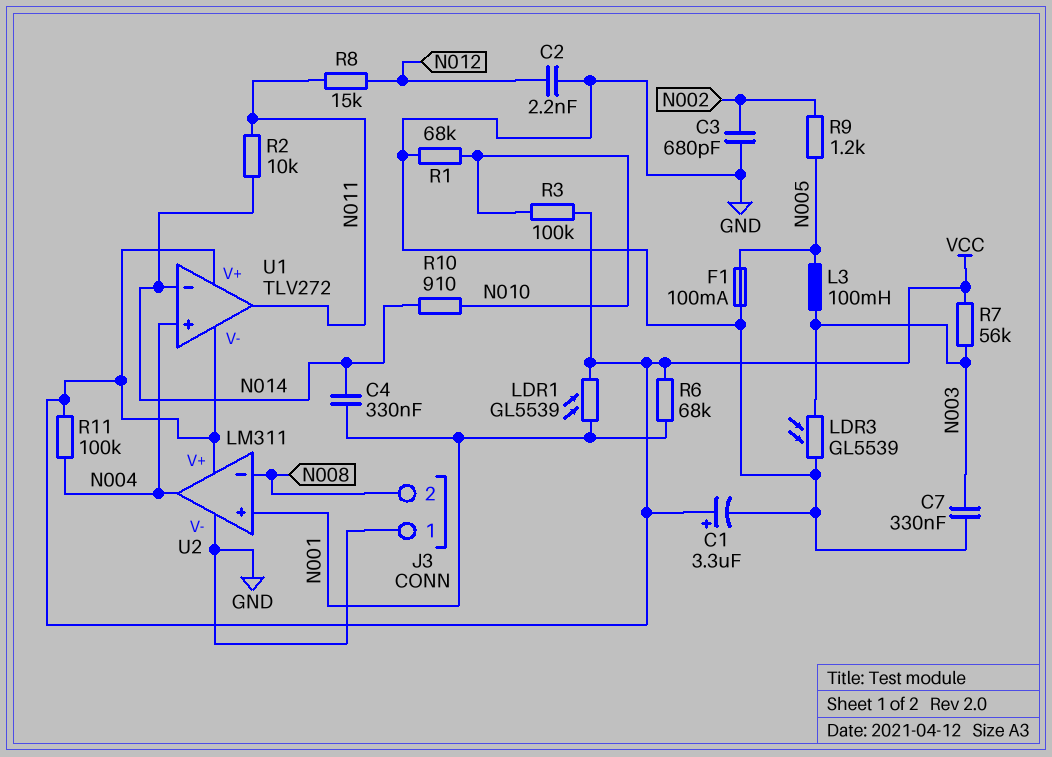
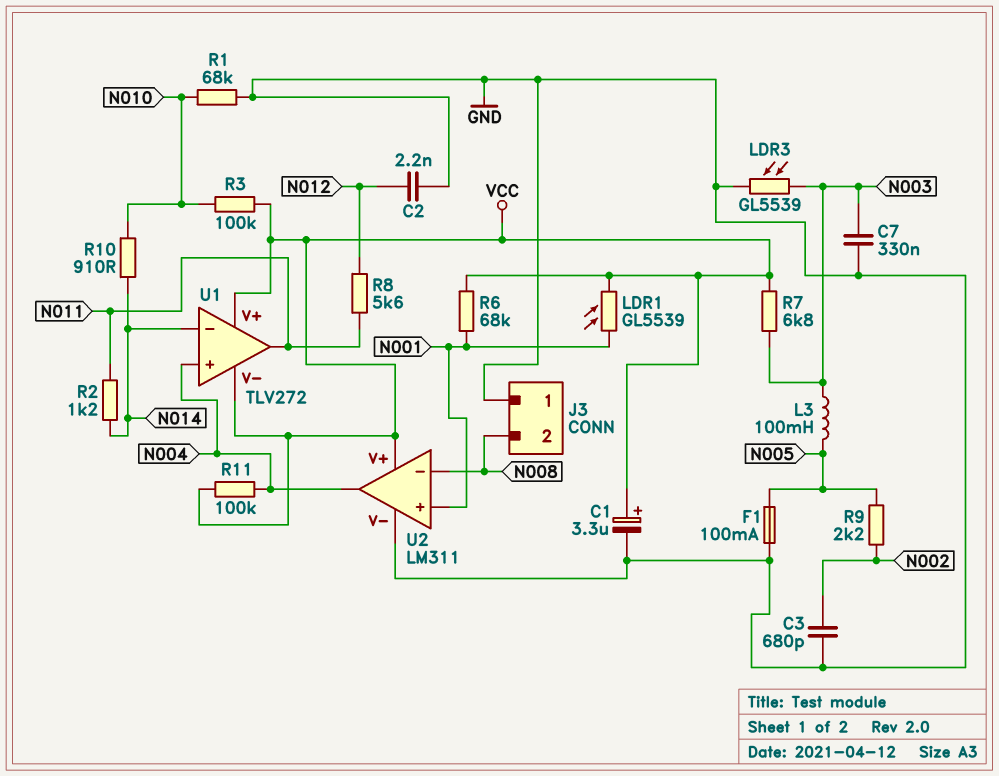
C4: 330nF (N001, N014) -> none
R2: 10k (N011, N014) -> 1.2k (N011, N014)
R7: 56k (N003, VCC) -> 6.8k (N003, VCC)
R8: 15k (N011, N012) -> 5.6k (N011, N012)
R9: 1.2k (N002, N005) -> 2.2k (N002, N005)

